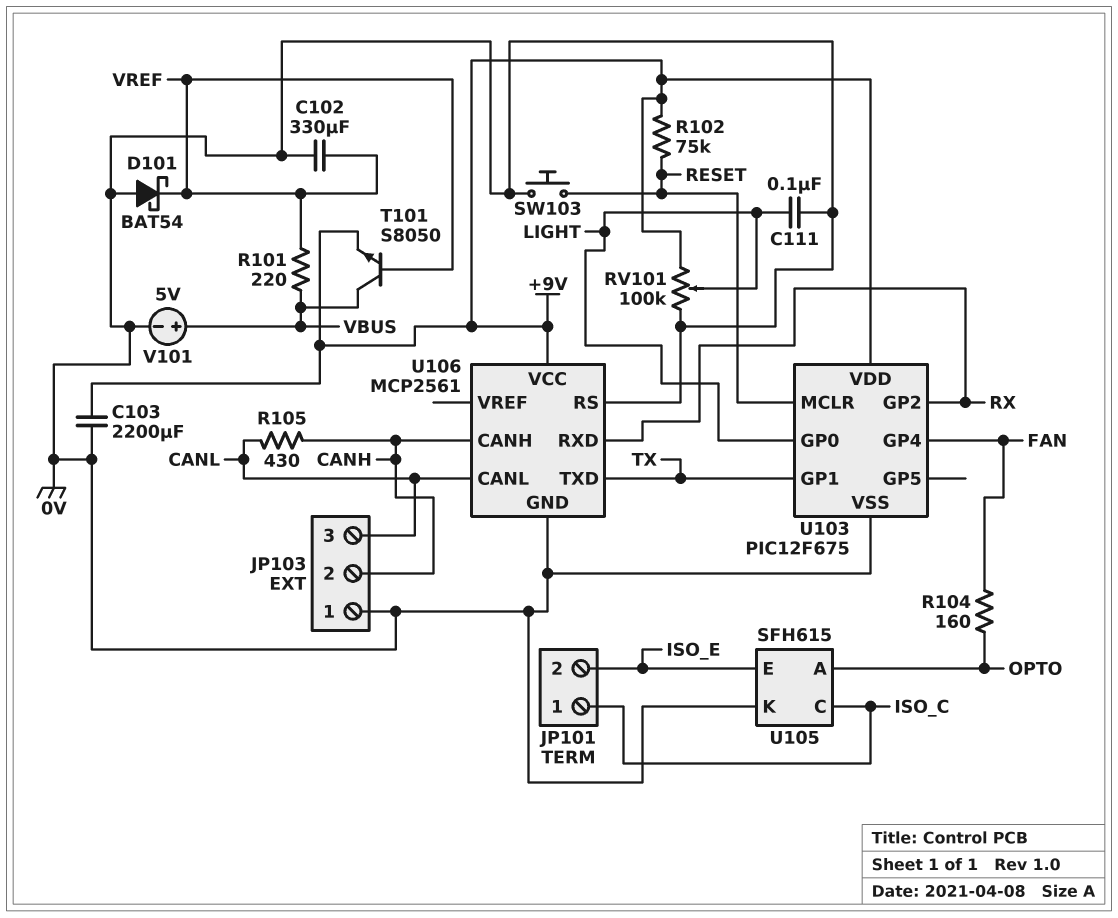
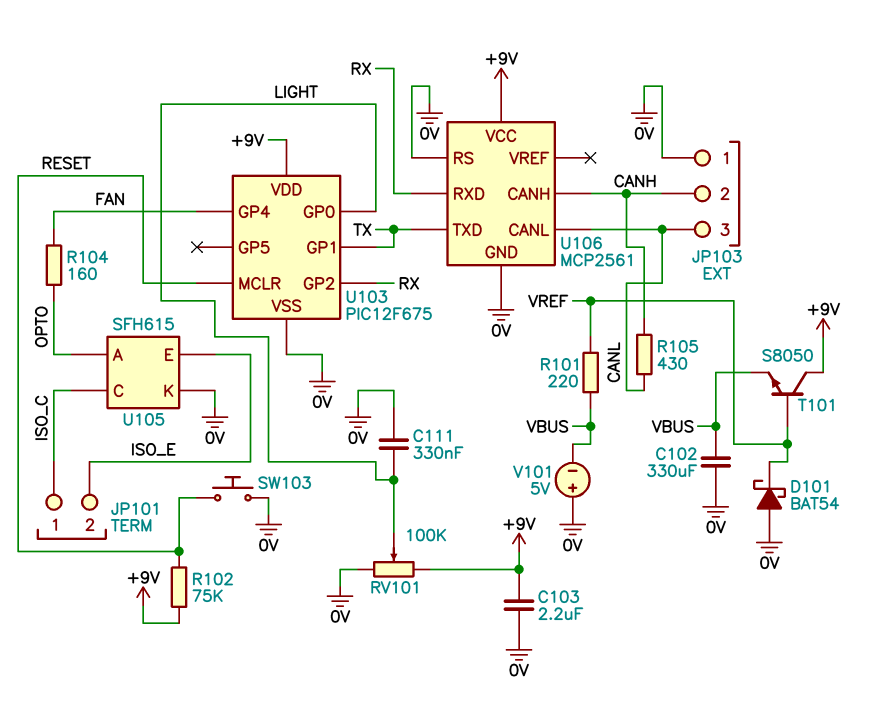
C102: 330uF (0V, VREF) -> 330uF (0V, VBUS)
C103: 2200uF (+9V, 0V) -> 2.2uF (+9V, 0V)
C111: 100nF (0V, LIGHT) -> 330nF (0V, LIGHT)
T101: NPN S8050 (B VREF, C VBUS, E +9V) -> NPN S8050 (B VREF, C +9V, E VBUS)
V101: 5V (plus VBUS, minus 0V) -> 5V (plus 0V, minus VBUS)

